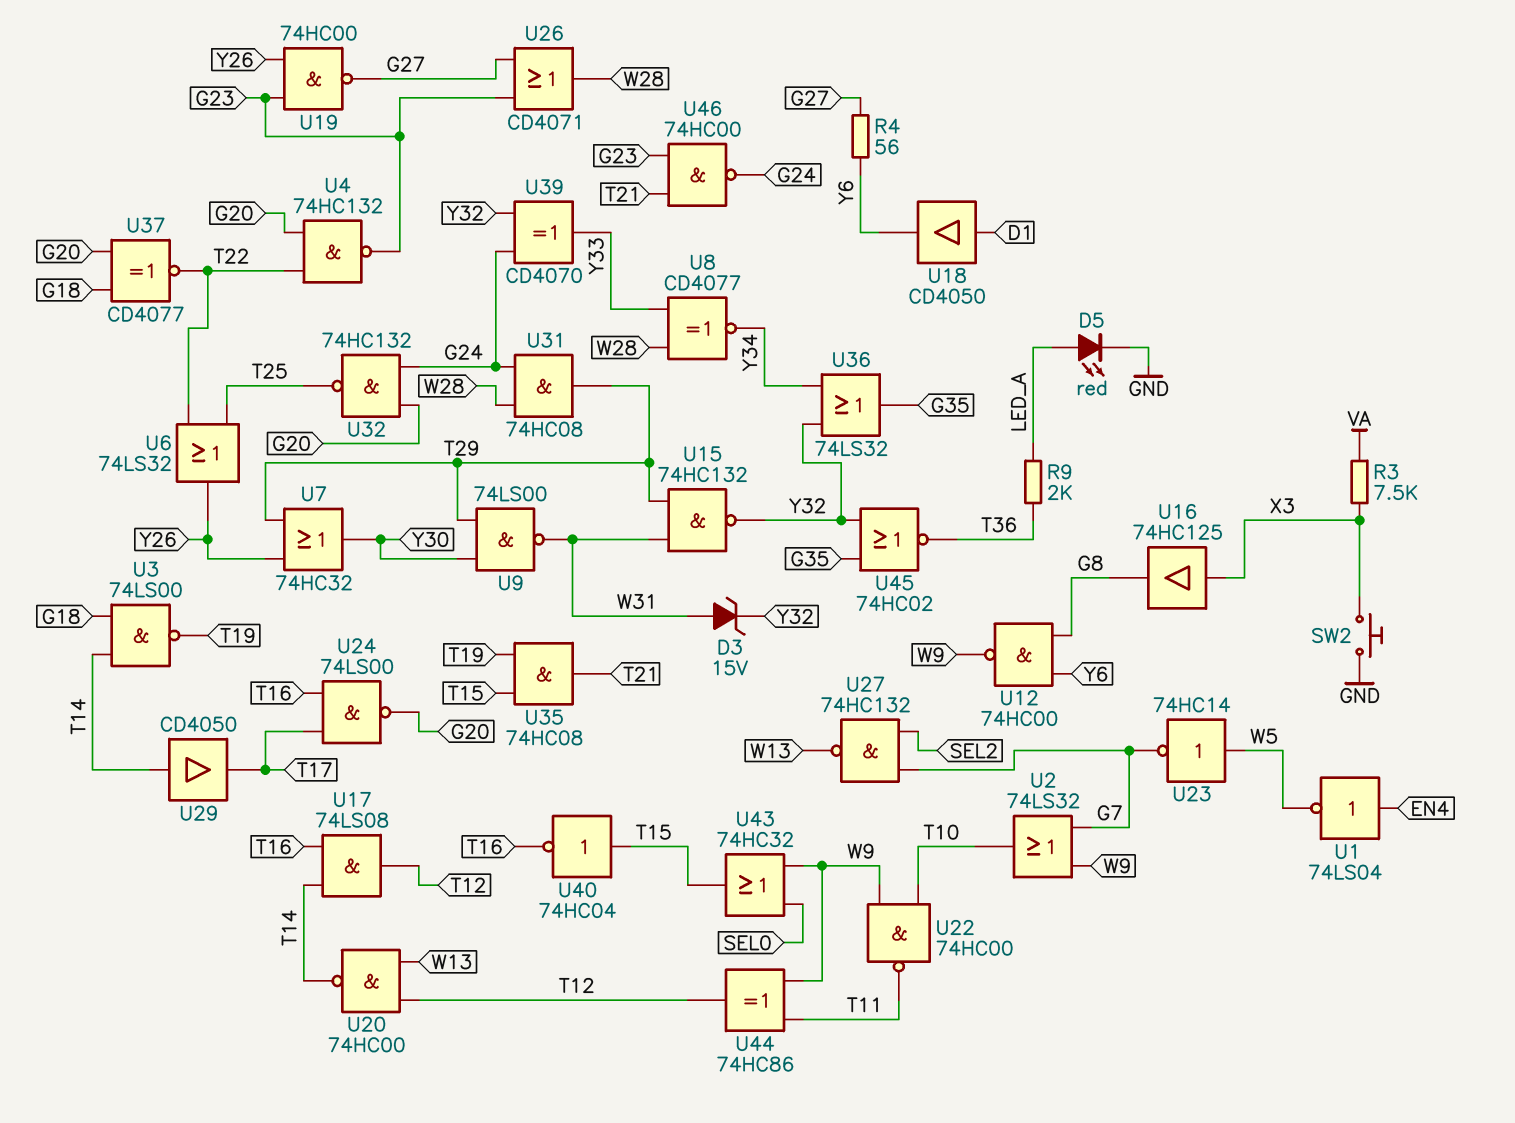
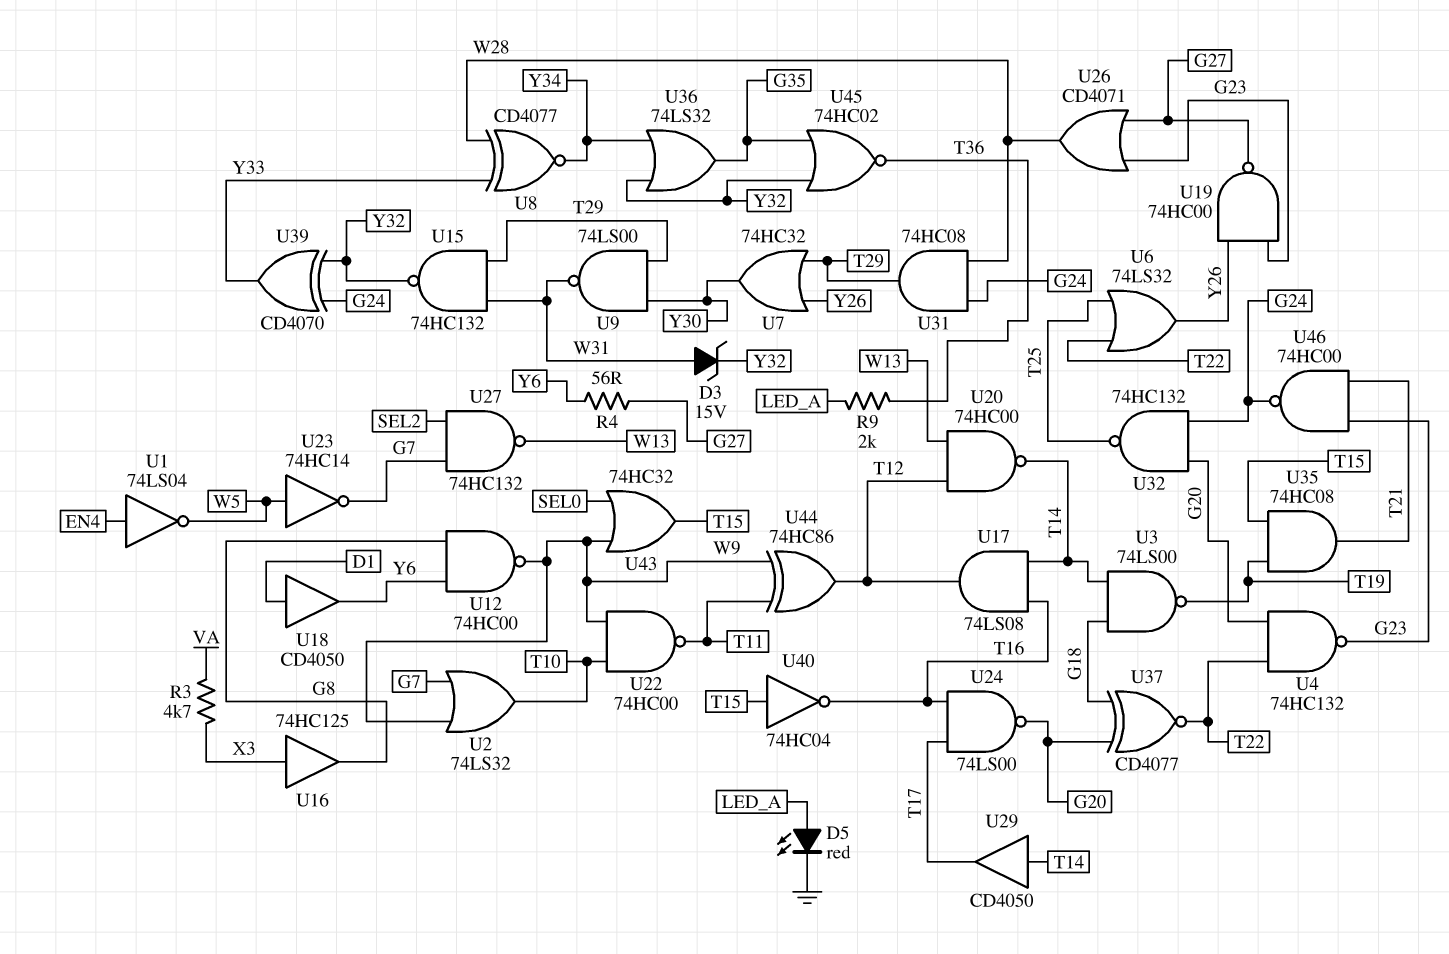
R3: 7.5k (VA, X3) -> 4.7k (VA, X3)
SW2: button (GND, X3) -> none

